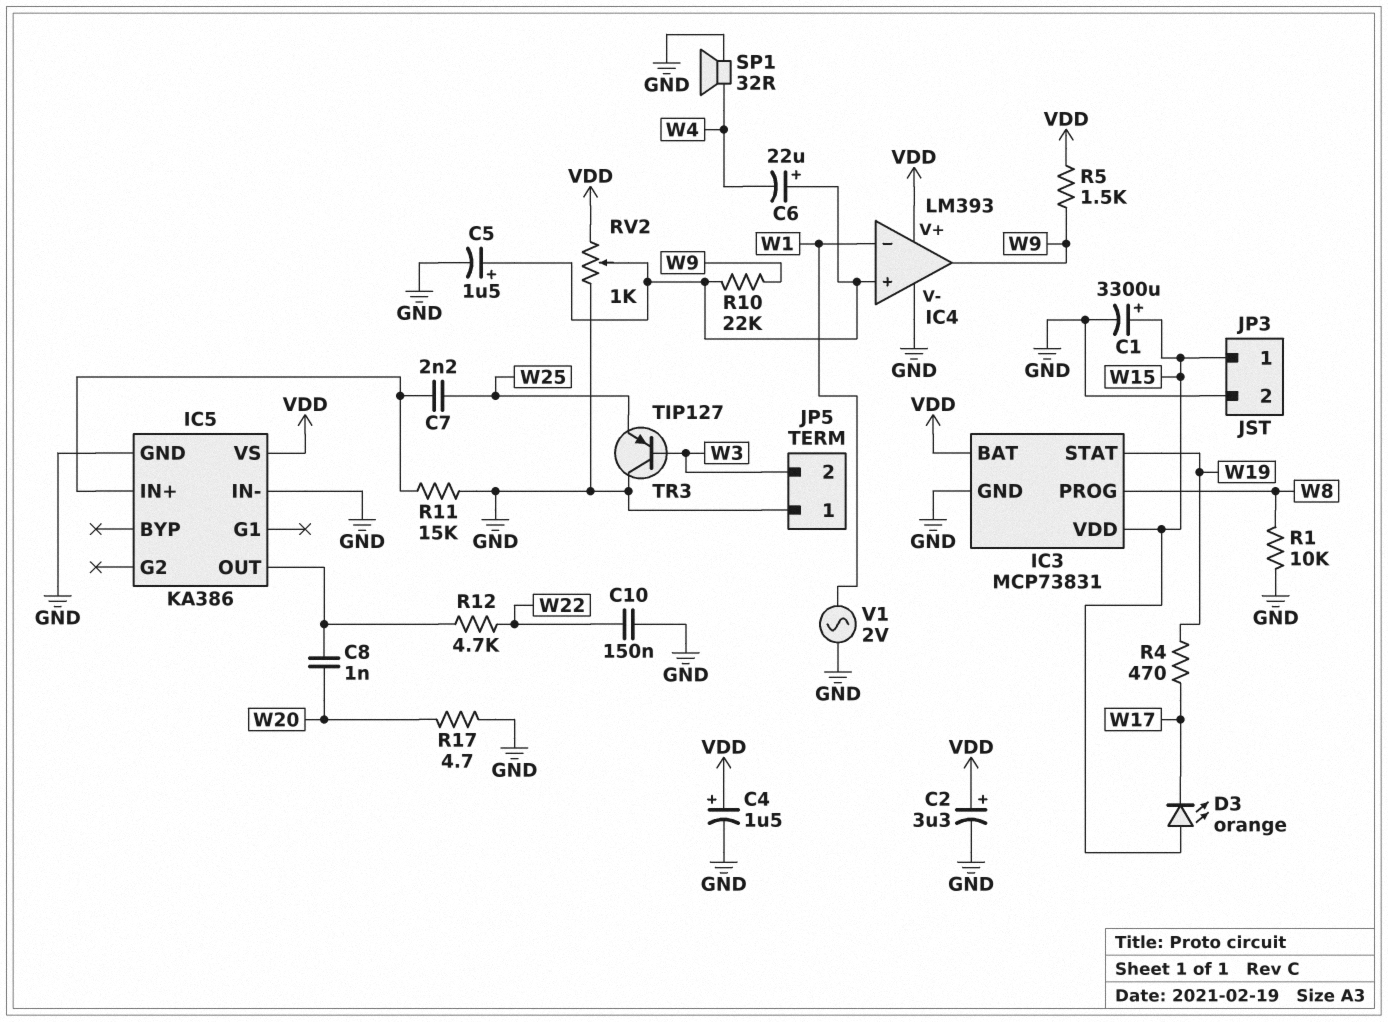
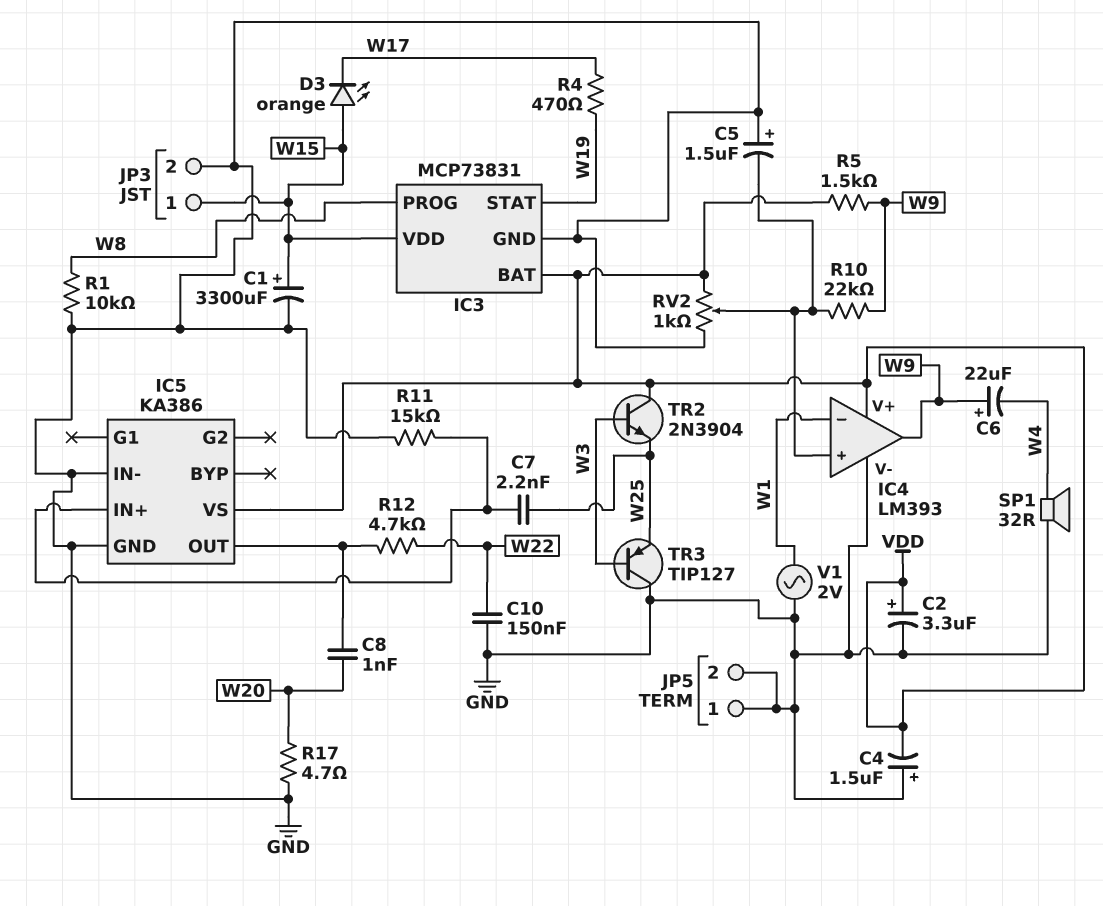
C4: 1.5uF (plus VDD, minus GND) -> 1.5uF (plus GND, minus VDD)
C5: 1.5uF (plus IC4/in+, minus GND) -> 1.5uF (plus GND, minus IC4/in+)
C6: 22uF (plus IC4/in+, minus W4) -> 22uF (plus W9, minus W4)
JP5 pin 2: W3 -> GND
TR2: none -> NPN 2N3904 (B W3, C VDD, E W25)

